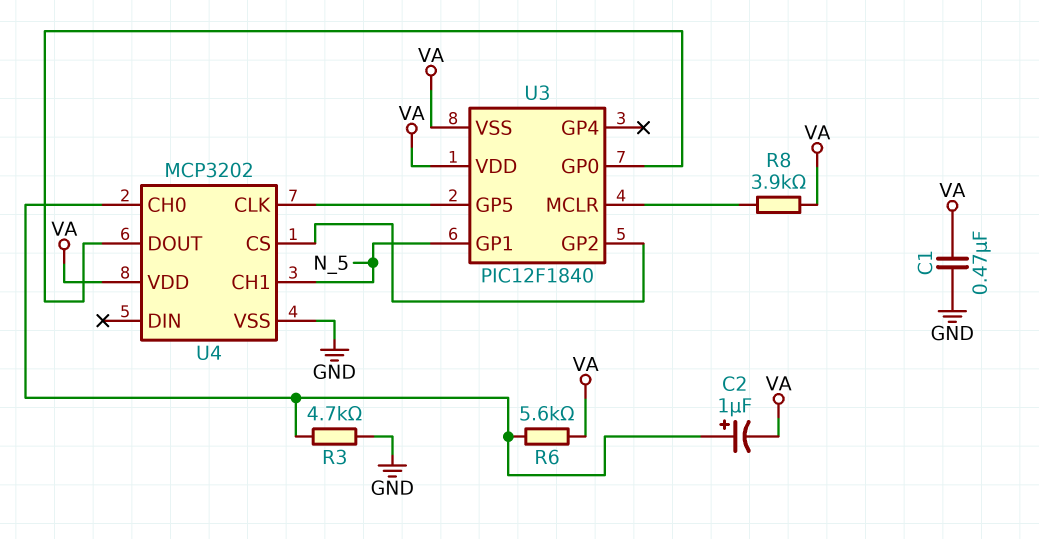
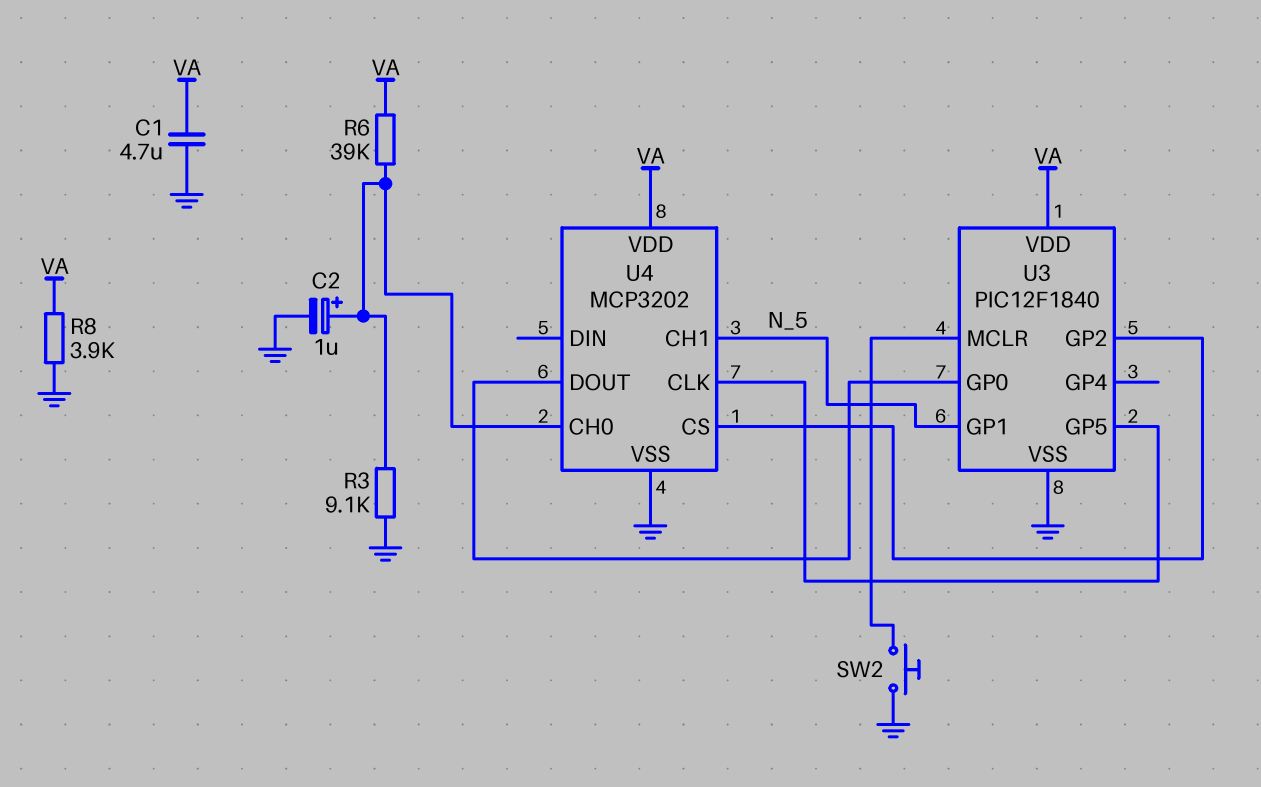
C1: 470nF (GND, VA) -> 4.7uF (GND, VA)
C2: 1uF (plus U4/CH0, minus VA) -> 1uF (plus U4/CH0, minus GND)
R3: 4.7k (GND, U4/CH0) -> 9.1k (GND, U4/CH0)
R6: 5.6k (U4/CH0, VA) -> 39k (U4/CH0, VA)
R8: 3.9k (U3/MCLR, VA) -> 3.9k (GND, VA)
SW2: none -> button (GND, U3/MCLR)
U3 pin VSS: VA -> GND

